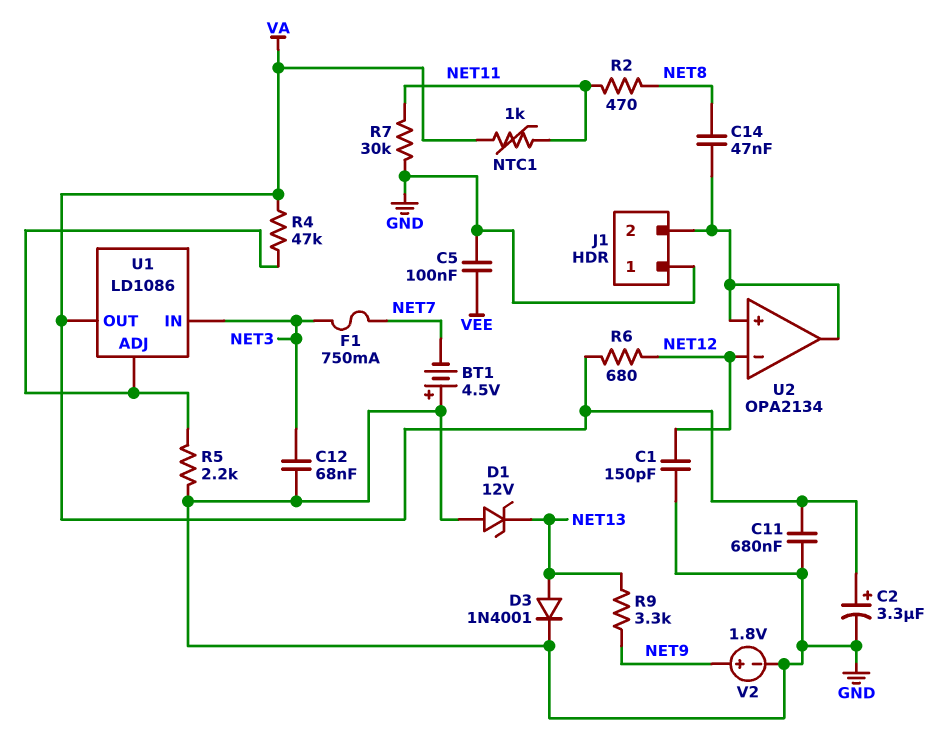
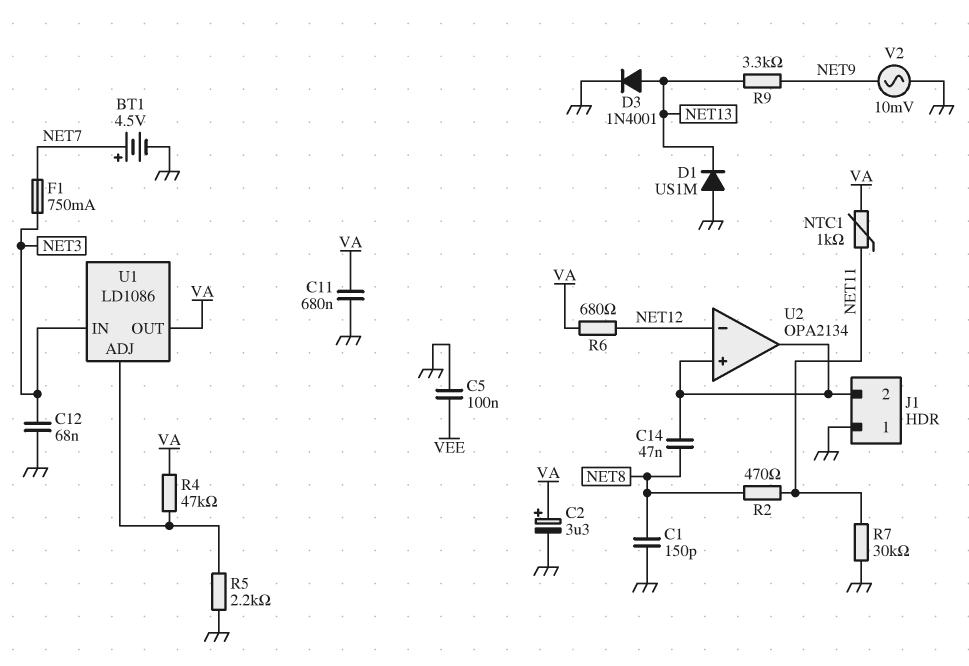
BT1: 4.5V (plus GND, minus NET7) -> 4.5V (plus NET7, minus GND)
C1: 150pF (GND, NET12) -> 150pF (GND, NET8)
D1: zener 12V (A GND, K NET13) -> diode US1M (A GND, K NET13)
V2: 1.8V (plus NET9, minus GND) -> AC 10mV (GND, NET9)

